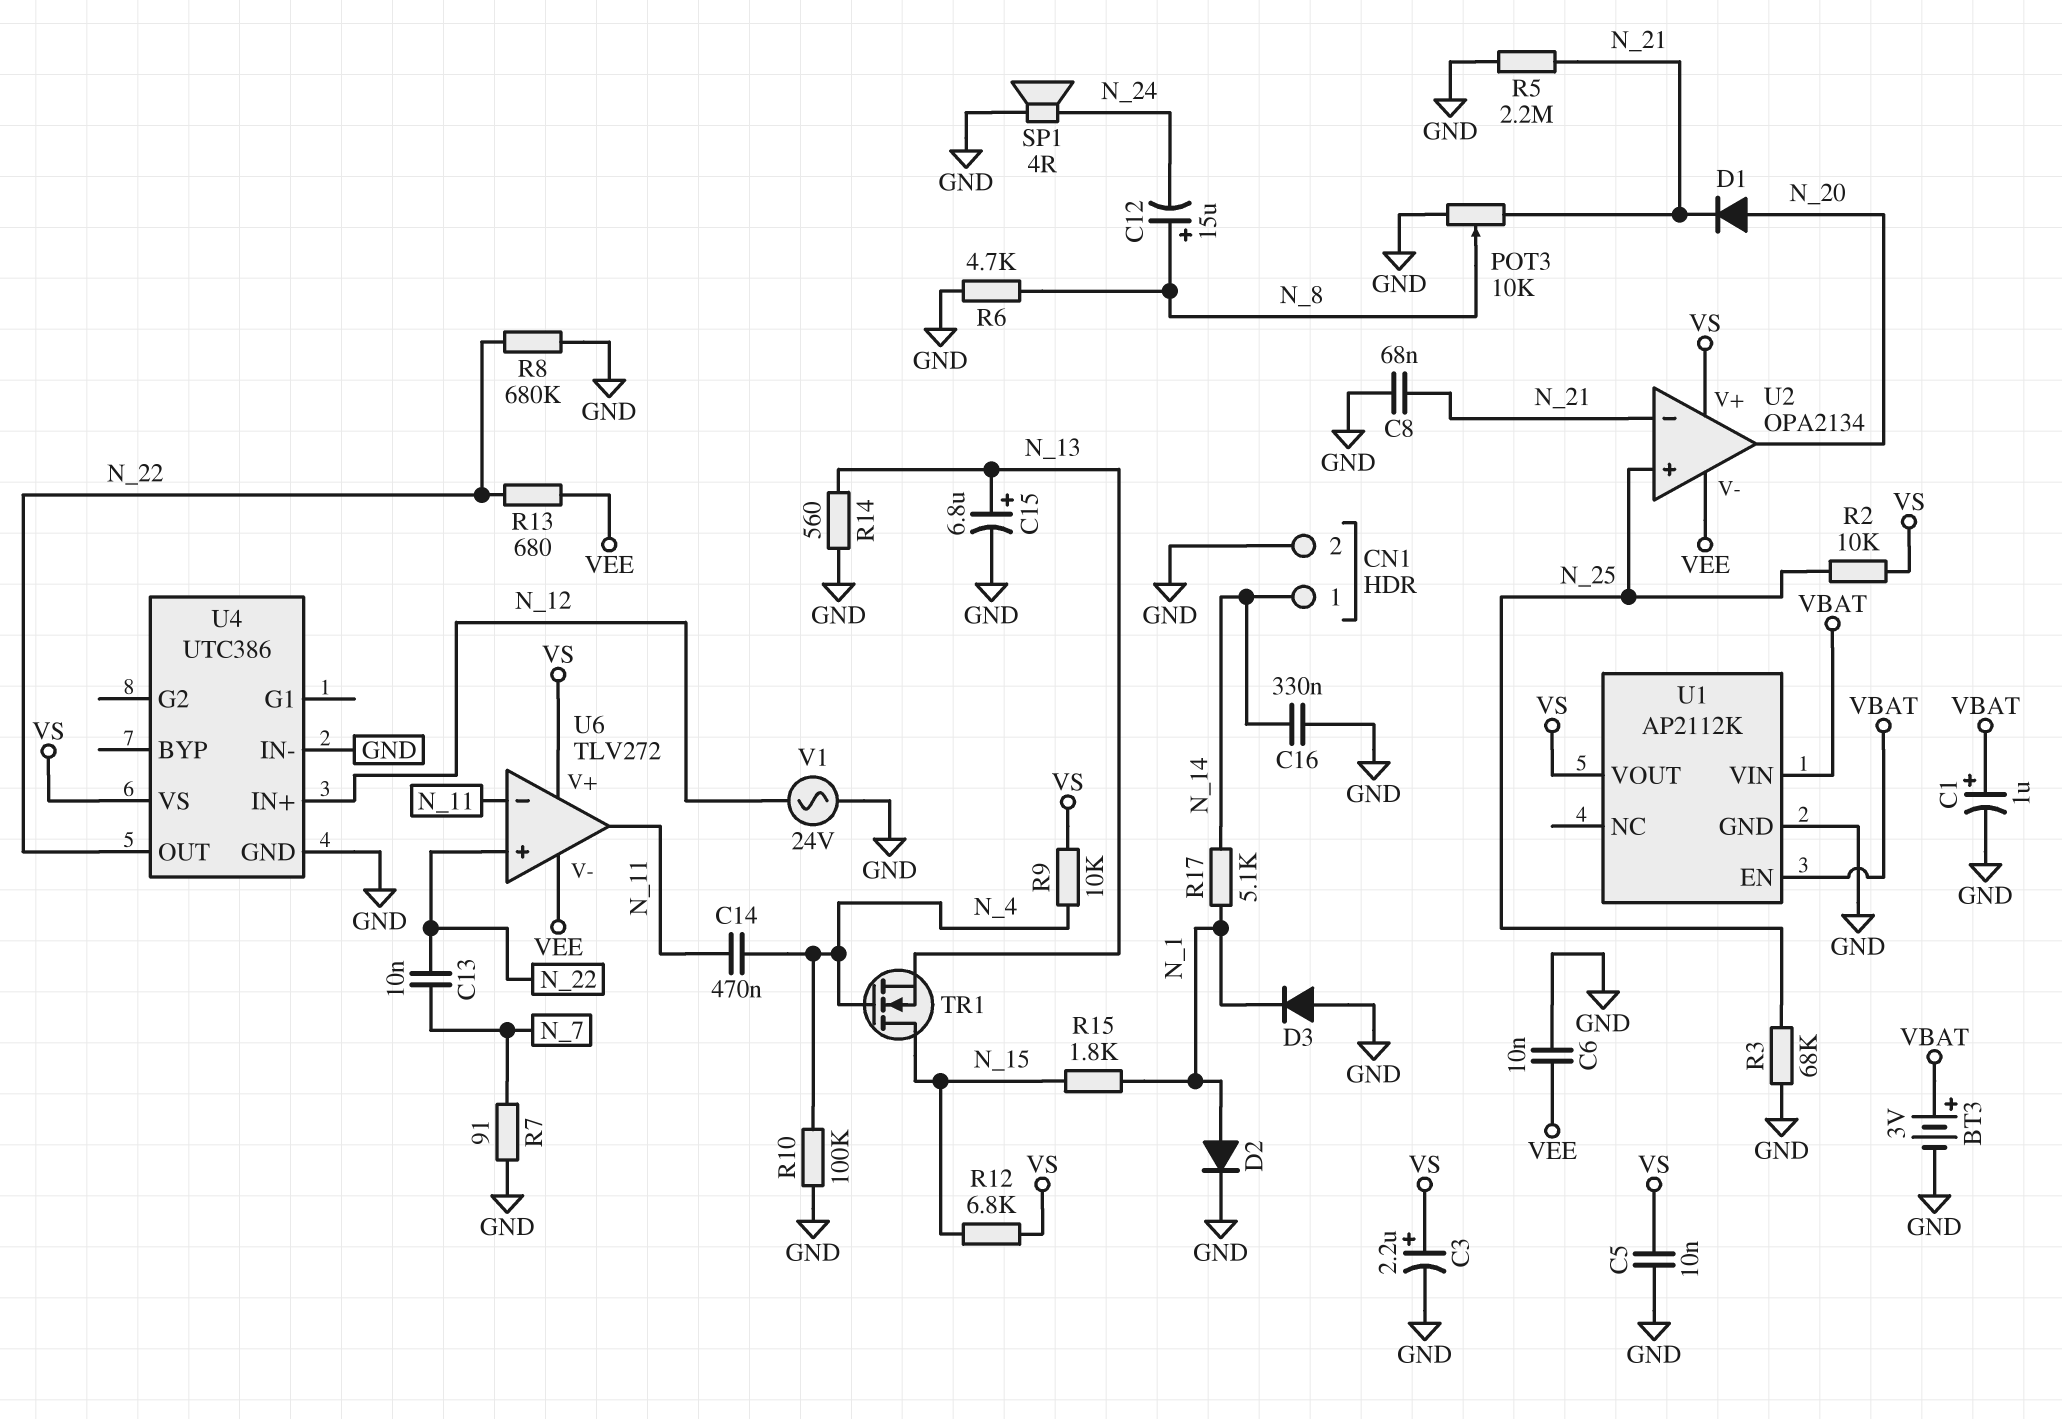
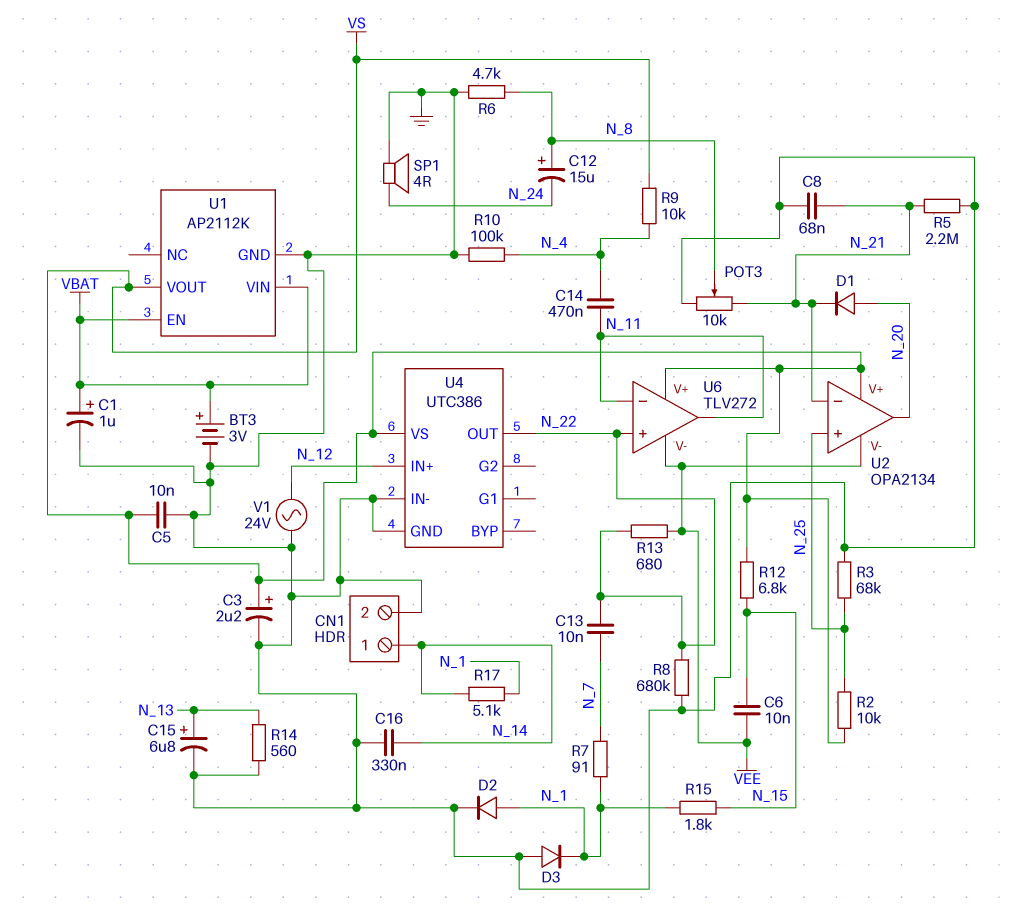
C6: 10nF (GND, VEE) -> 10nF (N_15, VEE)
R7: 91 (GND, N_7) -> 91 (N_1, N_7)
TR1: NMOS (G N_4, D N_15, S N_13) -> none

